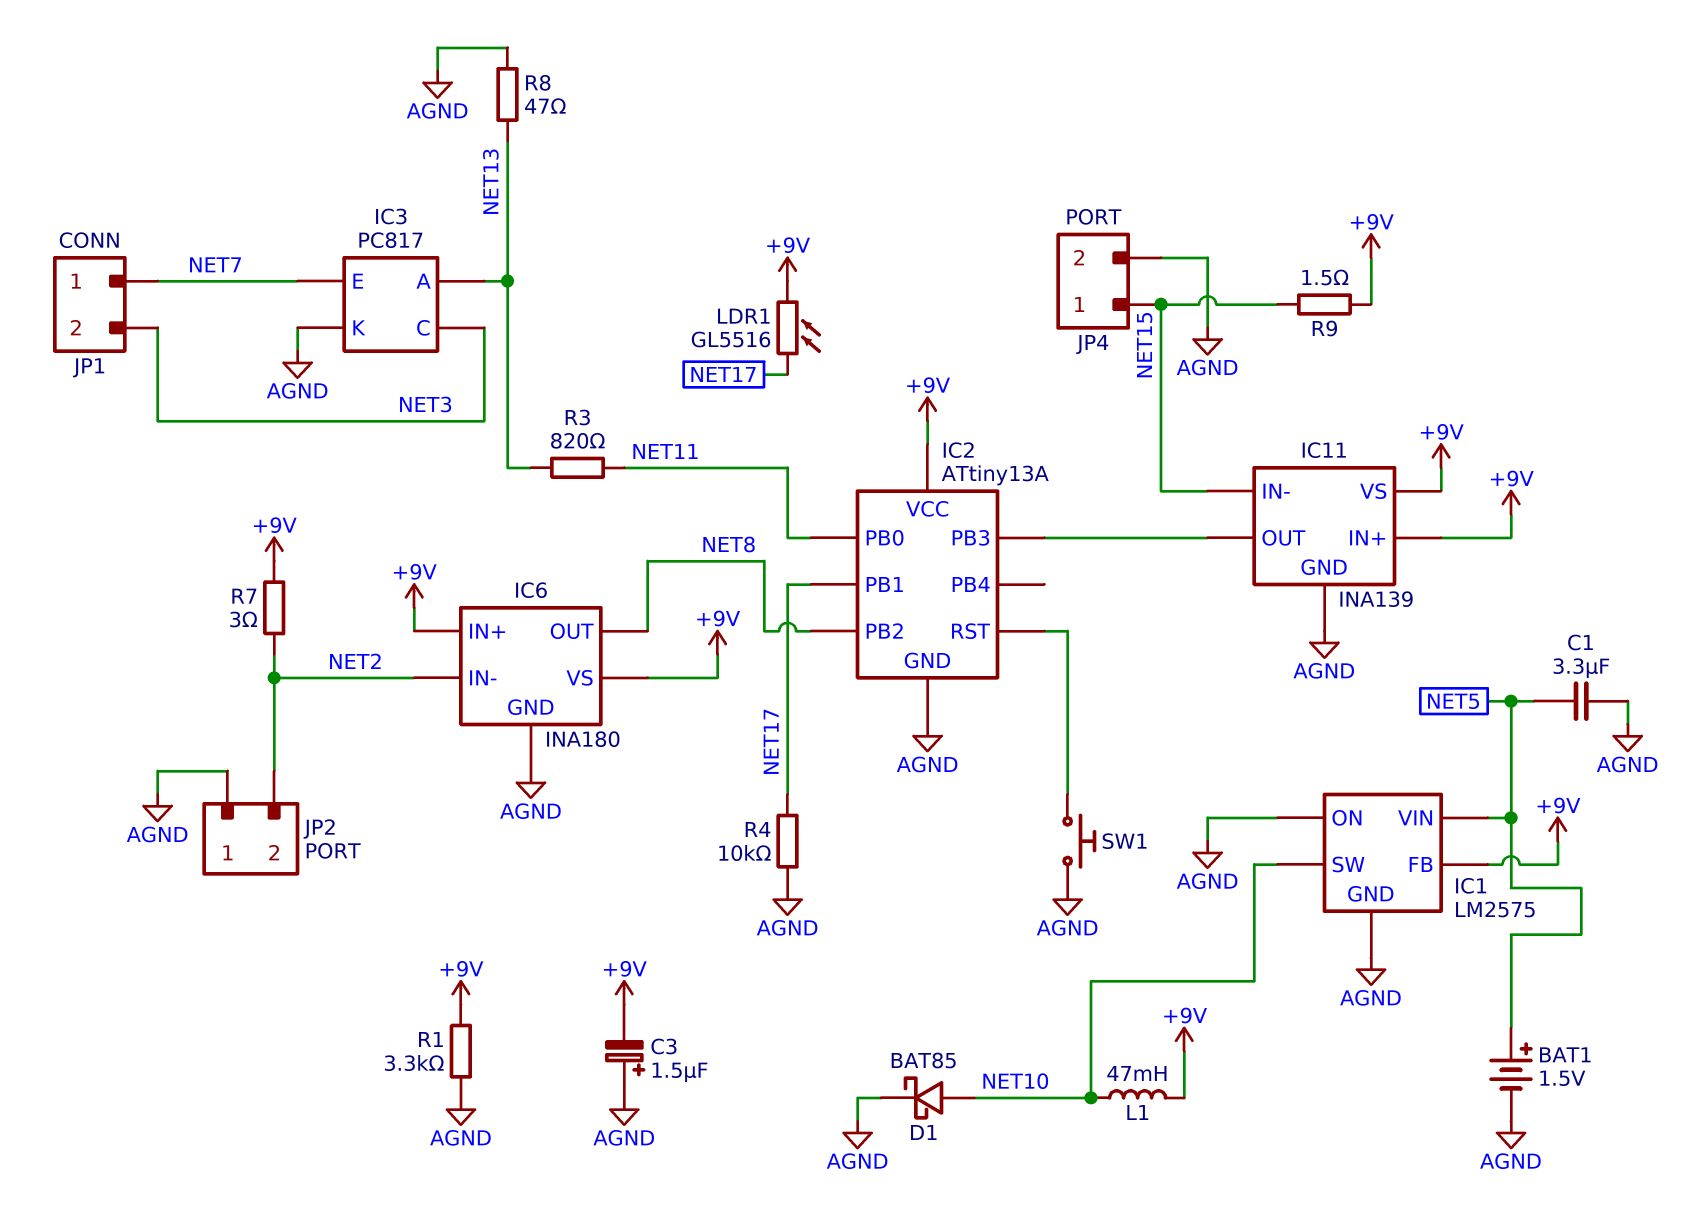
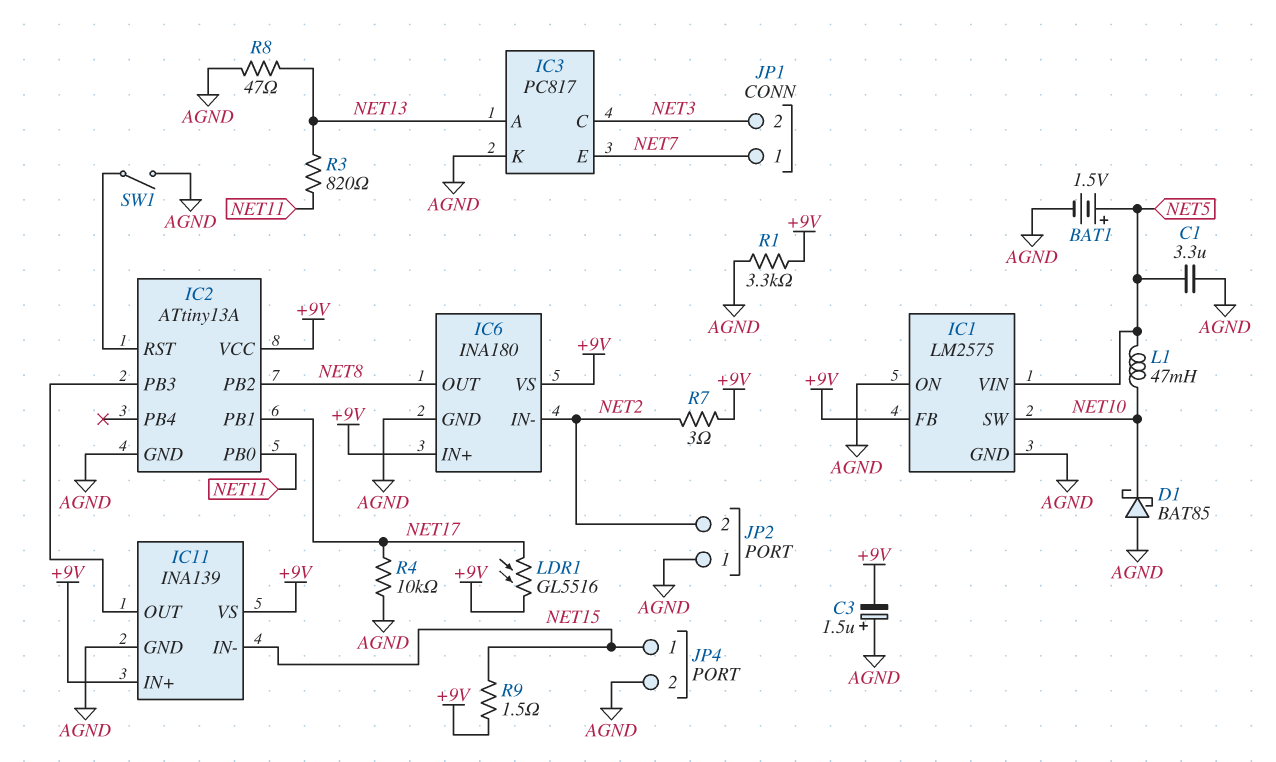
D1: schottky BAT85 (A NET10, K AGND) -> schottky BAT85 (A AGND, K NET10)
L1: 47mH (+9V, NET10) -> 47mH (NET5, NET10)
SW1: button (AGND, IC2/RST) -> switch (AGND, IC2/RST)

